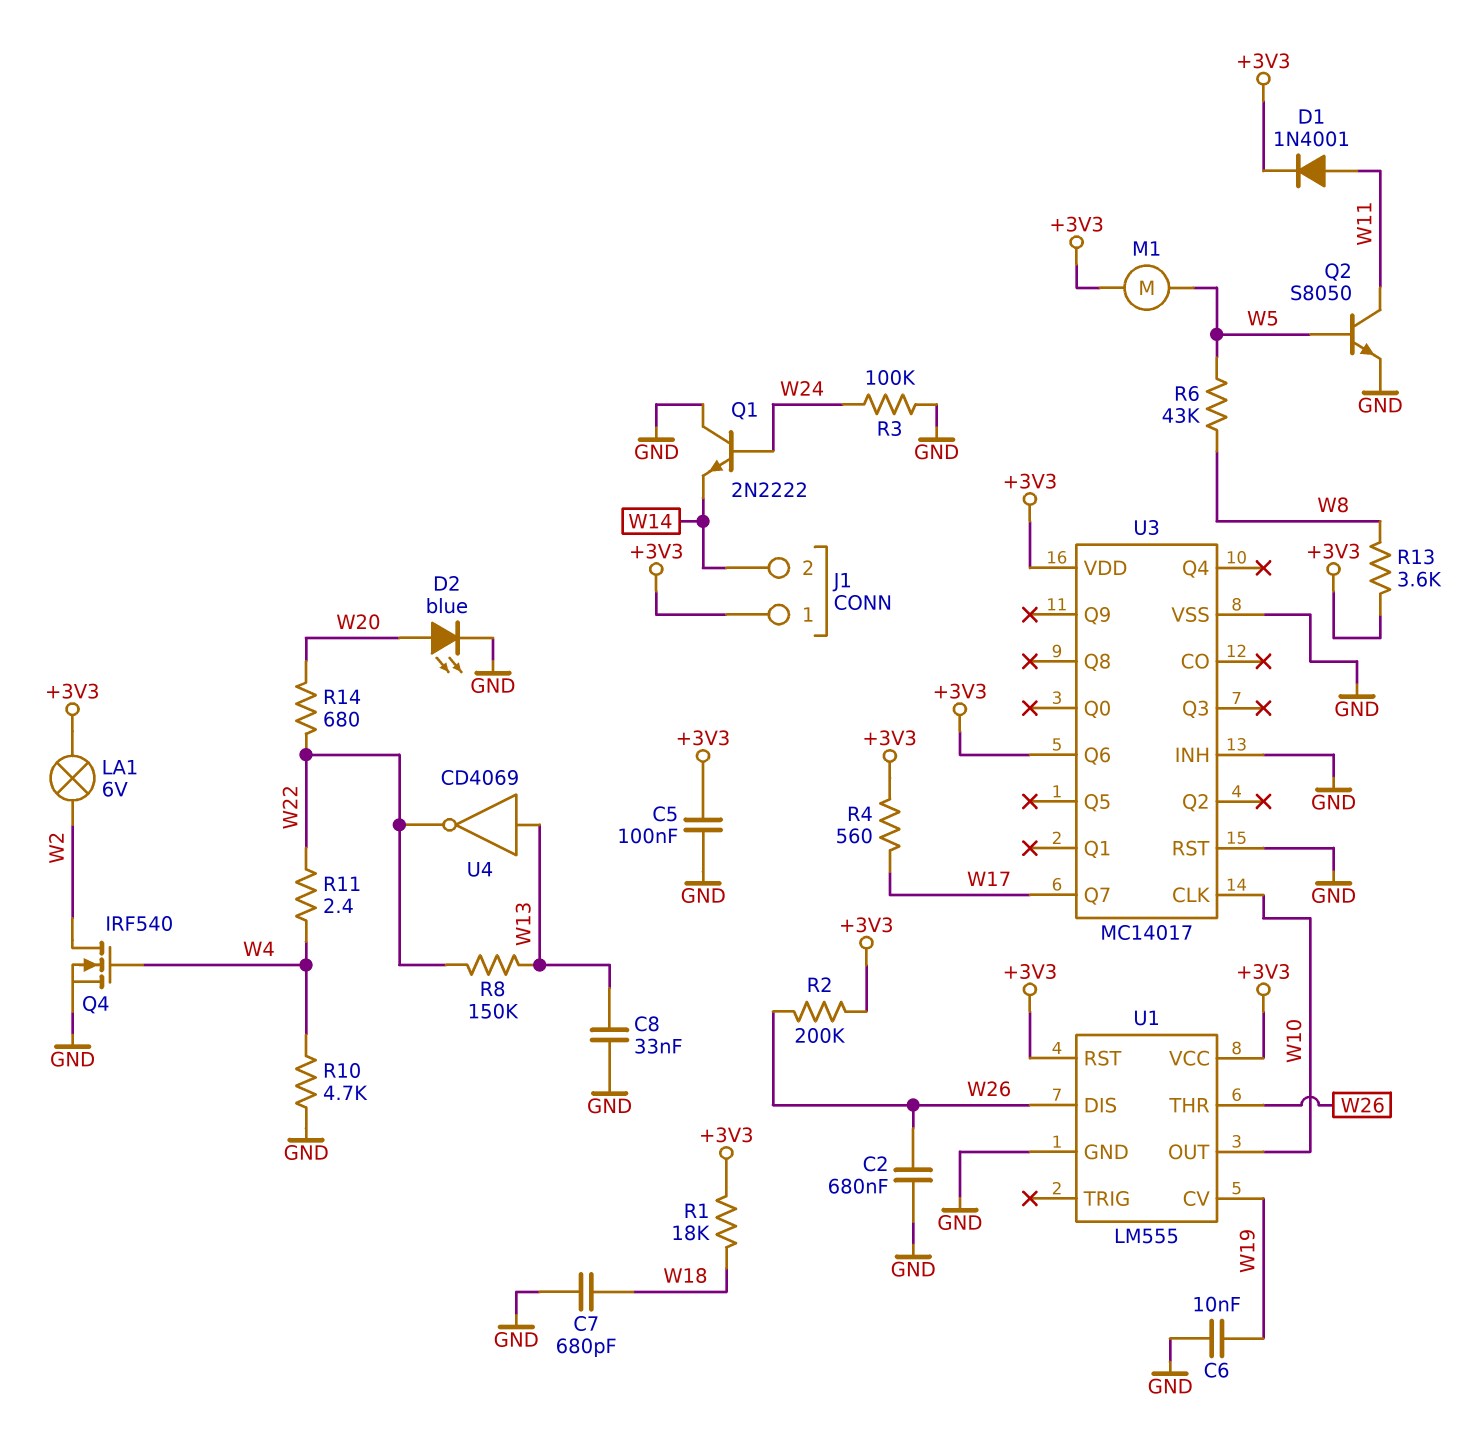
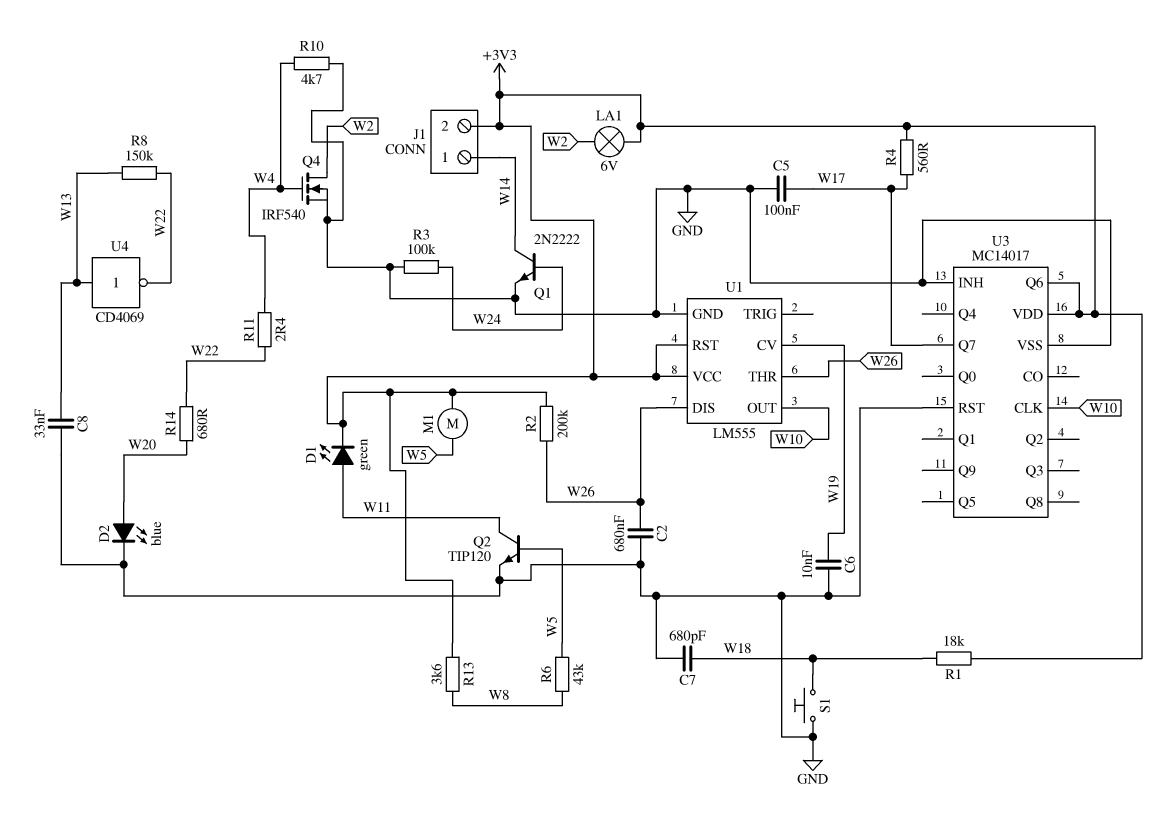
C5: 100nF (+3V3, GND) -> 100nF (GND, W17)
D1: diode 1N4001 (A W11, K +3V3) -> LED green (A W11, K +3V3)
J1 pin 1: +3V3 -> W14
J1 pin 2: W14 -> +3V3
Q1: NPN 2N2222 (B W24, C GND, E W14) -> NPN 2N2222 (B W24, C W14, E GND)
Q2: NPN S8050 (B W5, C W11, E GND) -> NPN TIP120 (B W5, C W11, E GND)
S1: none -> button (GND, W18)

